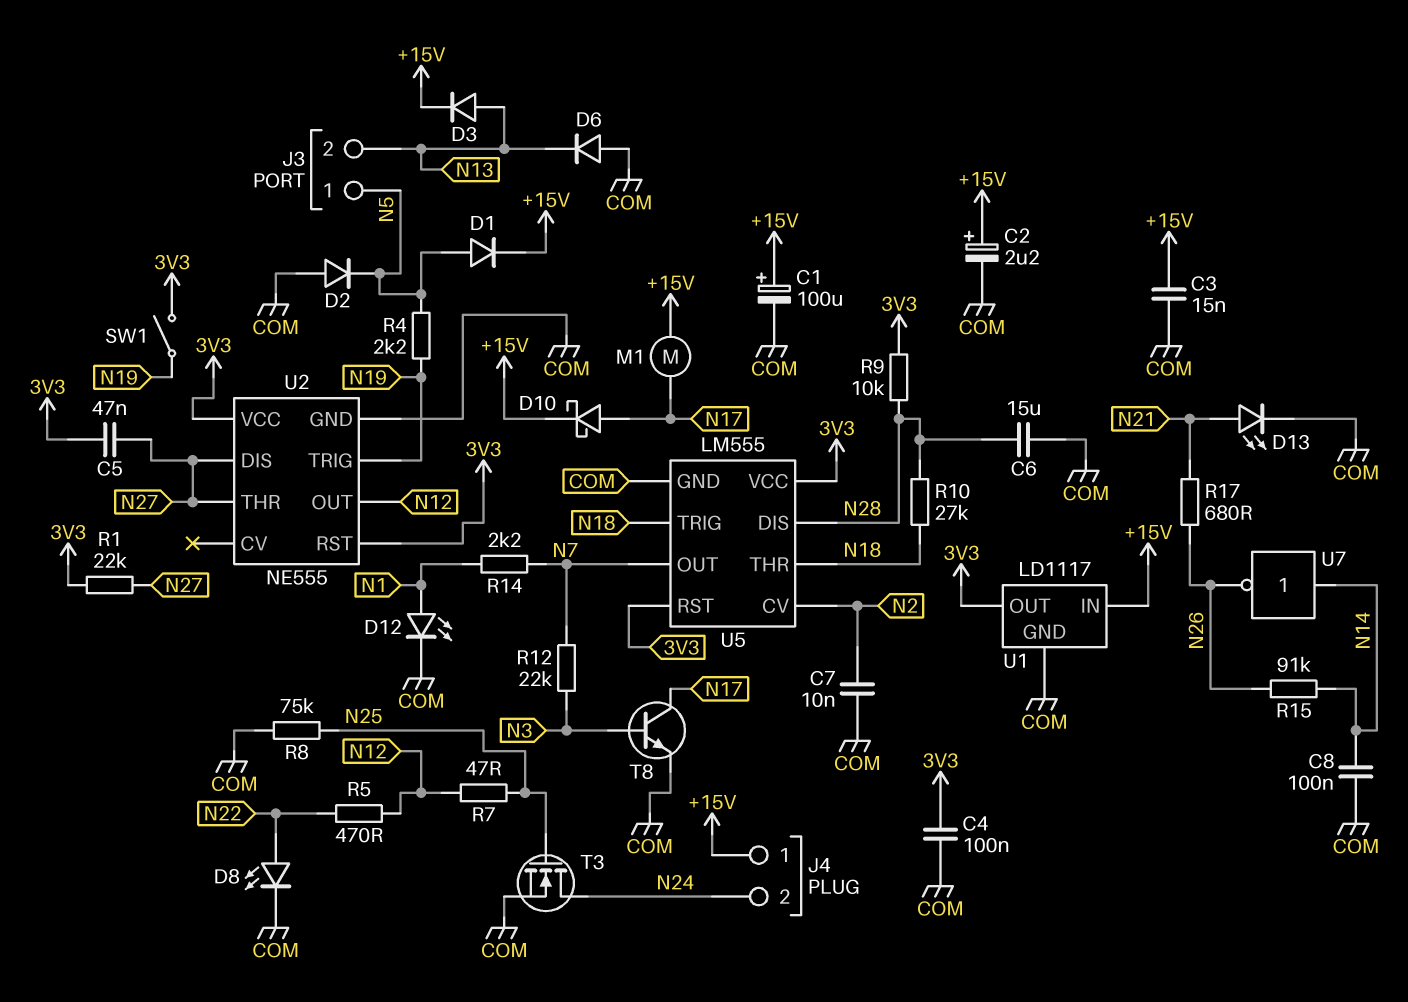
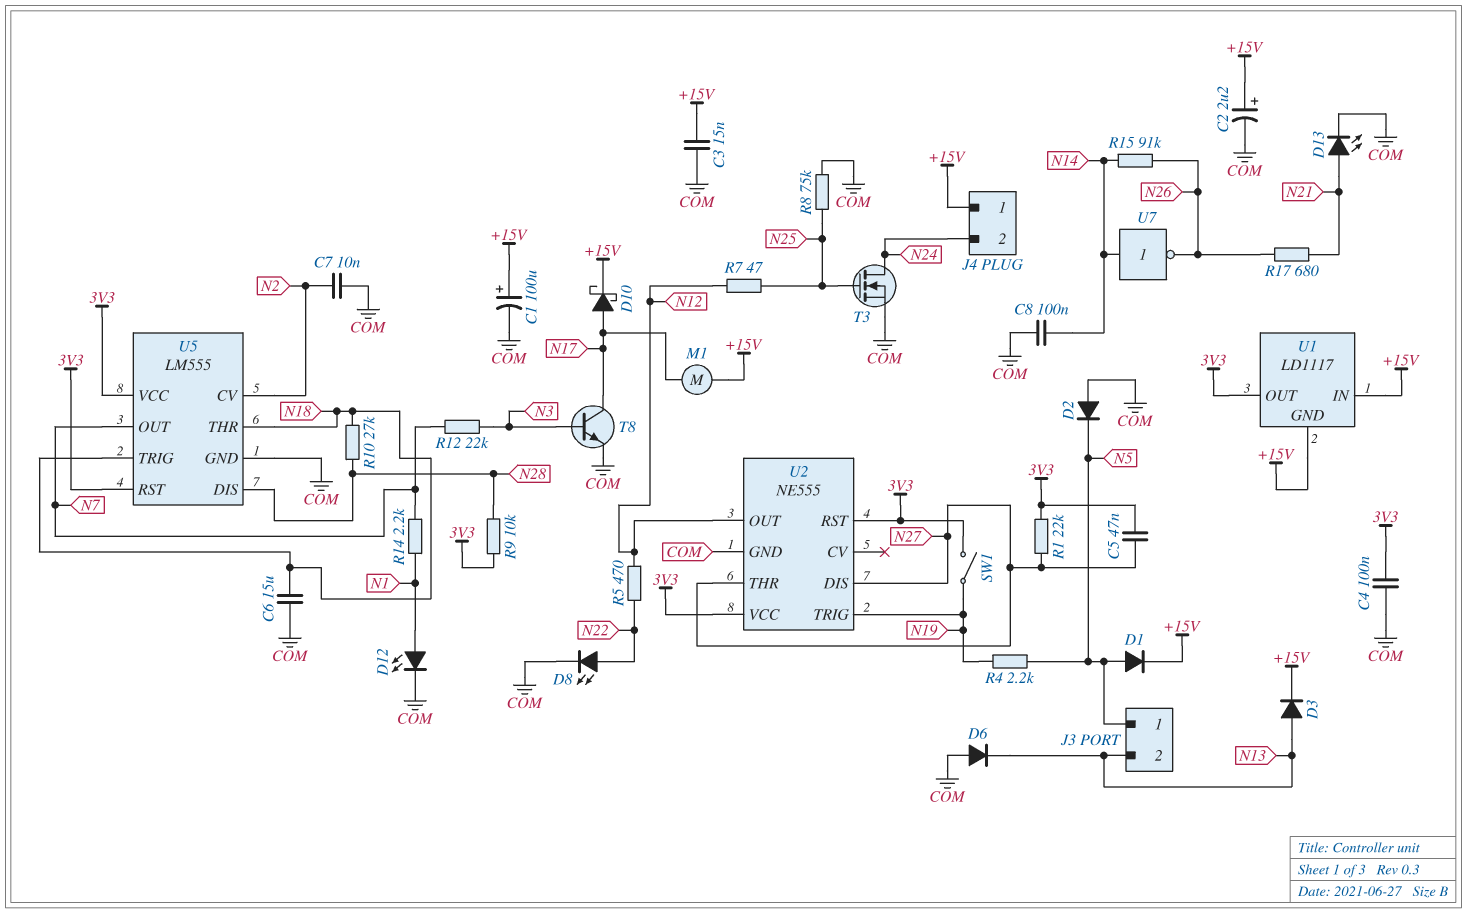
C6: 15uF (COM, N28) -> 15uF (COM, N18)
U1 pin GND: COM -> +15V

